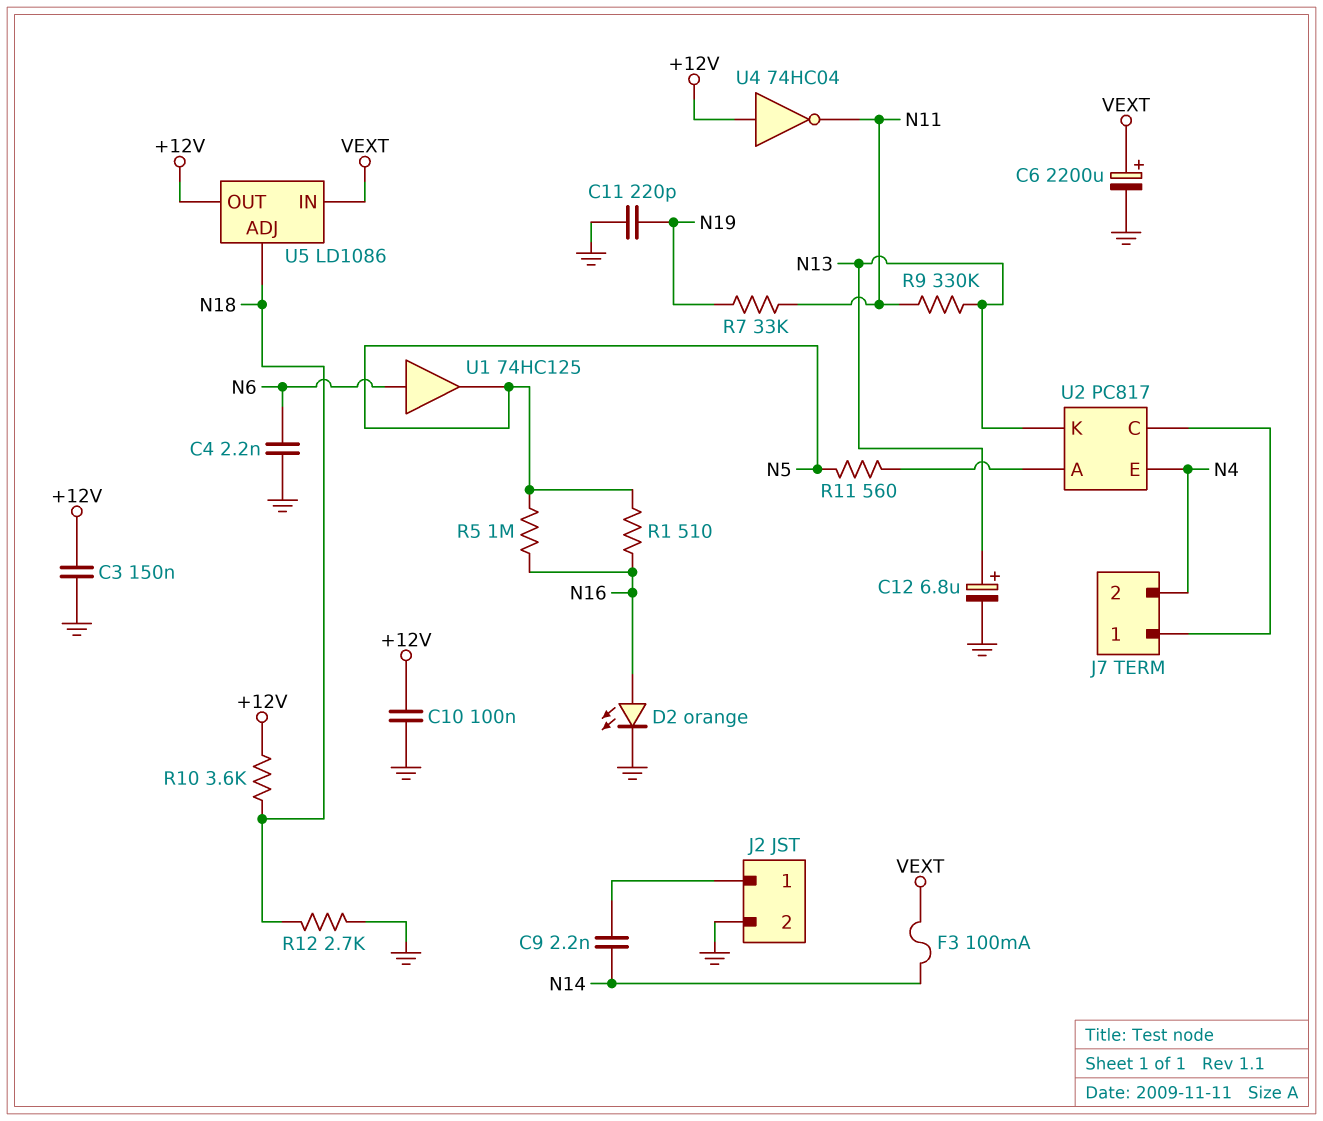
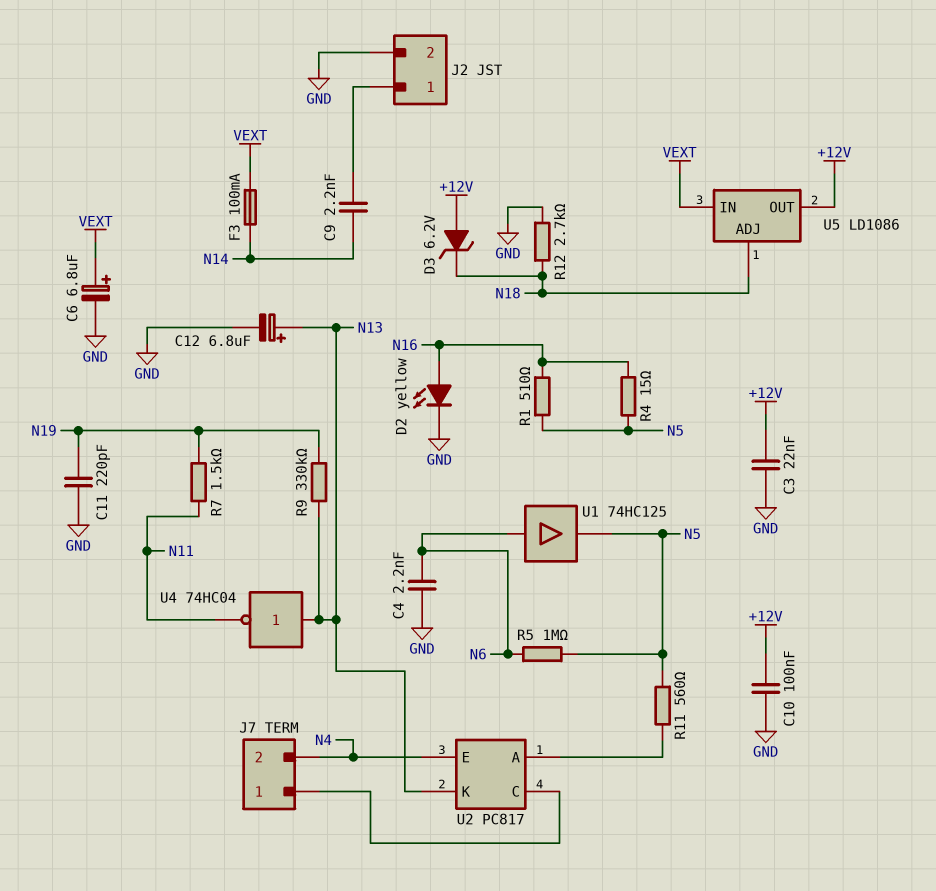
C3: 150nF (+12V, GND) -> 22nF (+12V, GND)
C6: 2200uF (plus VEXT, minus GND) -> 6.8uF (plus VEXT, minus GND)
D2: LED orange (A N16, K GND) -> LED yellow (A N16, K GND)
D3: none -> zener 6.2V (A +12V, K N18)
R4: none -> 15 (N5, N16)
R5: 1M (N5, N16) -> 1M (N5, N6)
R7: 33k (N11, N19) -> 1.5k (N11, N19)
R9: 330k (N11, N13) -> 330k (N13, N19)
R10: 3.6k (+12V, N18) -> none
U4: NOT 74HC04 (in +12V, out N11) -> NOT 74HC04 (in N13, out N11)

